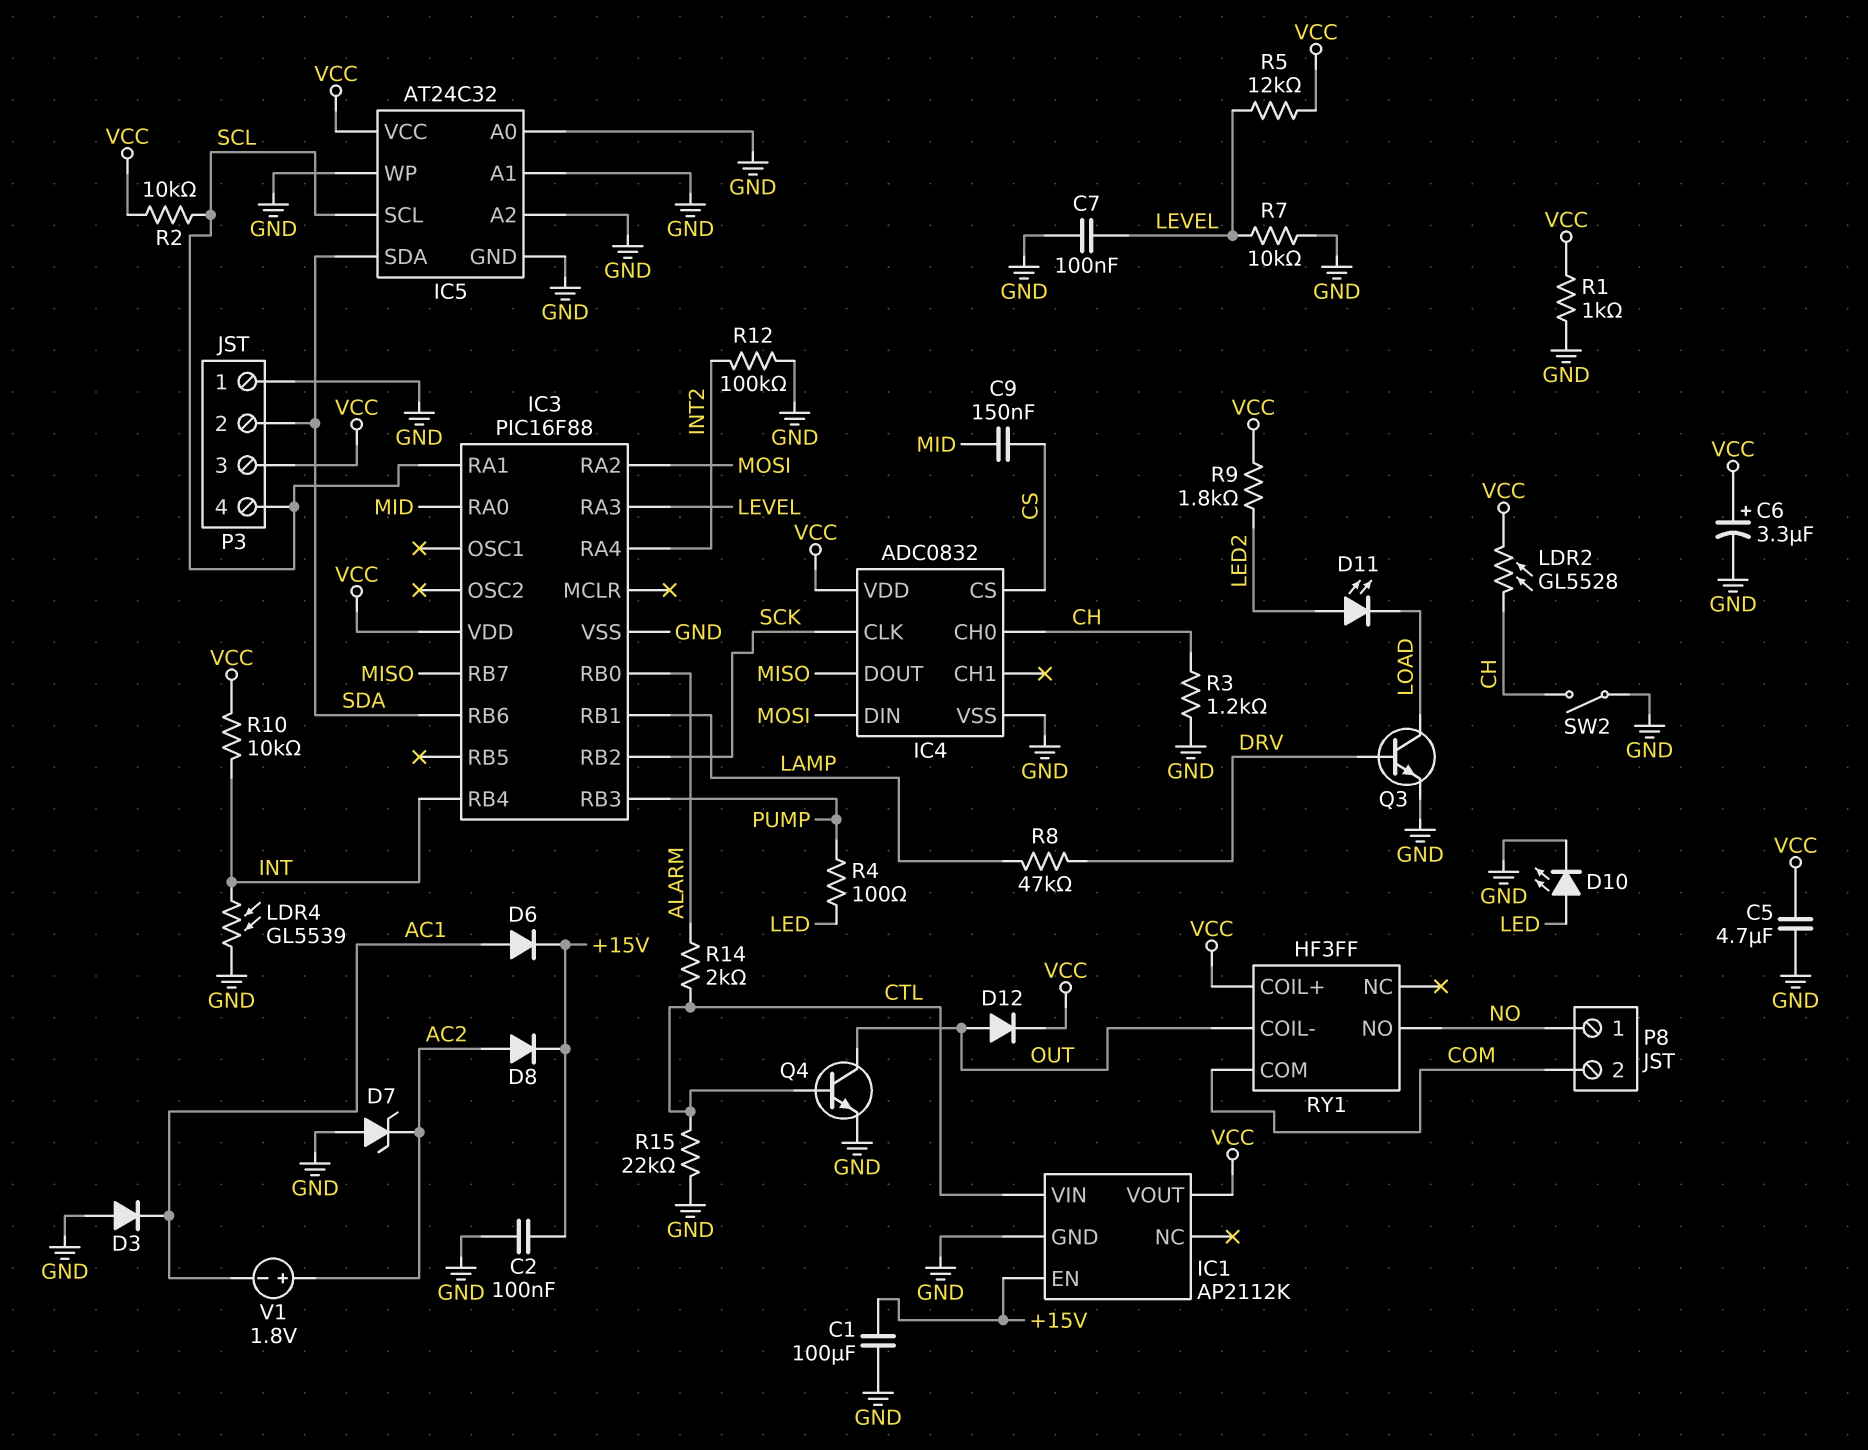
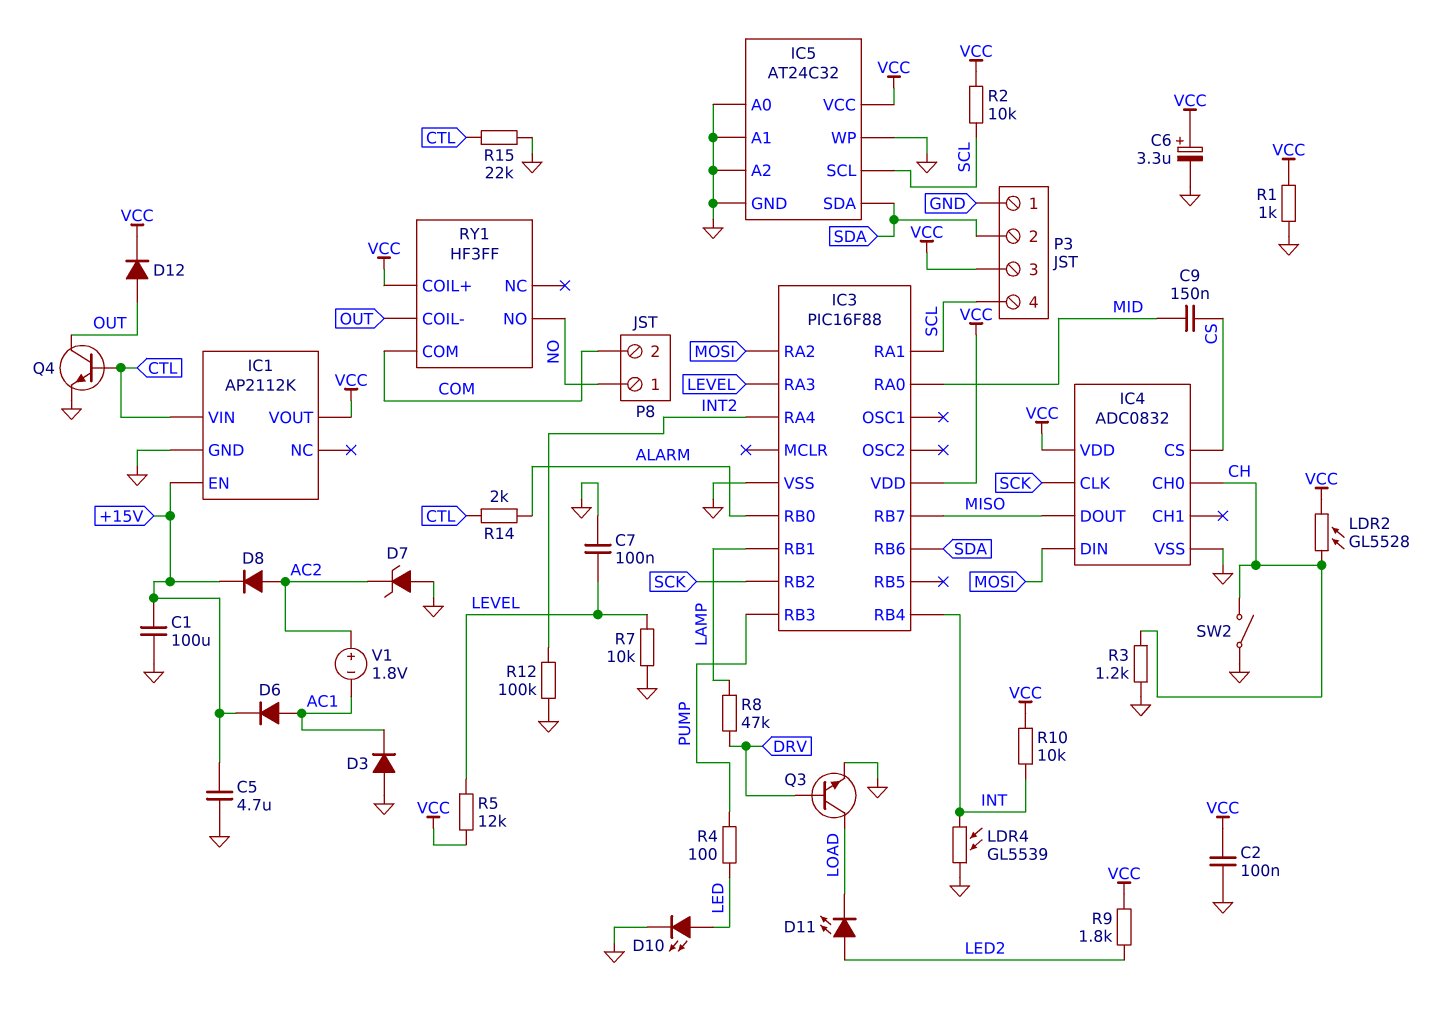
C2: 100nF (+15V, GND) -> 100nF (GND, VCC)
C5: 4.7uF (GND, VCC) -> 4.7uF (+15V, GND)

